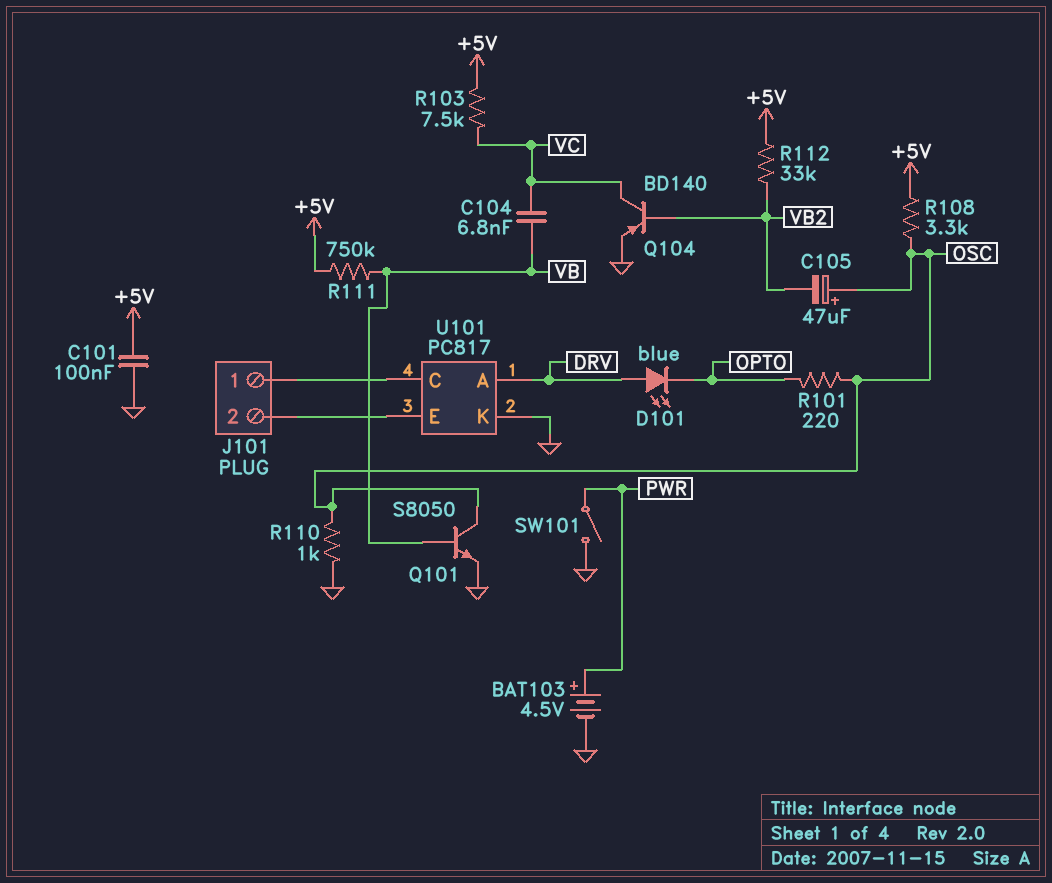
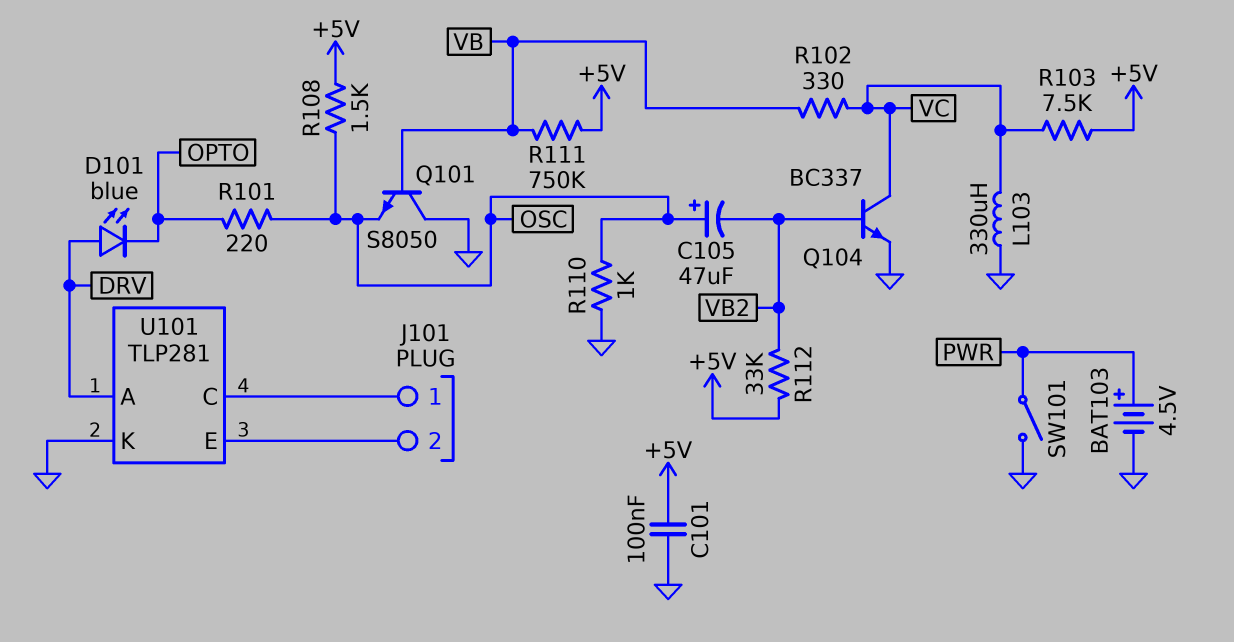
C104: 6.8nF (VB, VC) -> none
L103: none -> 330uH (GND, VC)
Q101: NPN S8050 (B VB, C OSC, E GND) -> NPN S8050 (B VB, C GND, E OSC)
Q104: PNP BD140 (B VB2, C VC, E GND) -> NPN BC337 (B VB2, C VC, E GND)
R102: none -> 330 (VB, VC)
R108: 3.3k (+5V, OSC) -> 1.5k (+5V, OSC)
U101: PC817 -> TLP281

